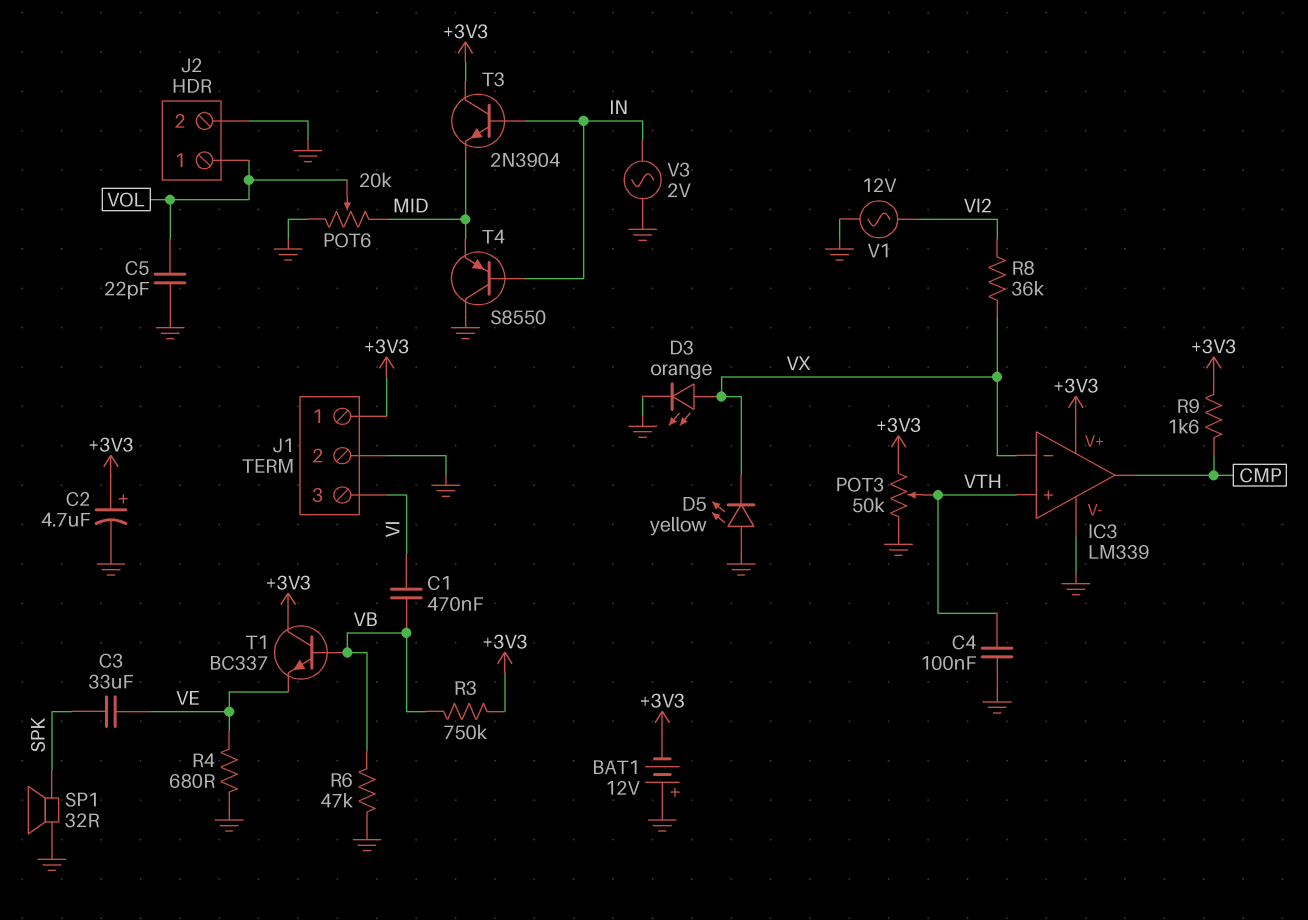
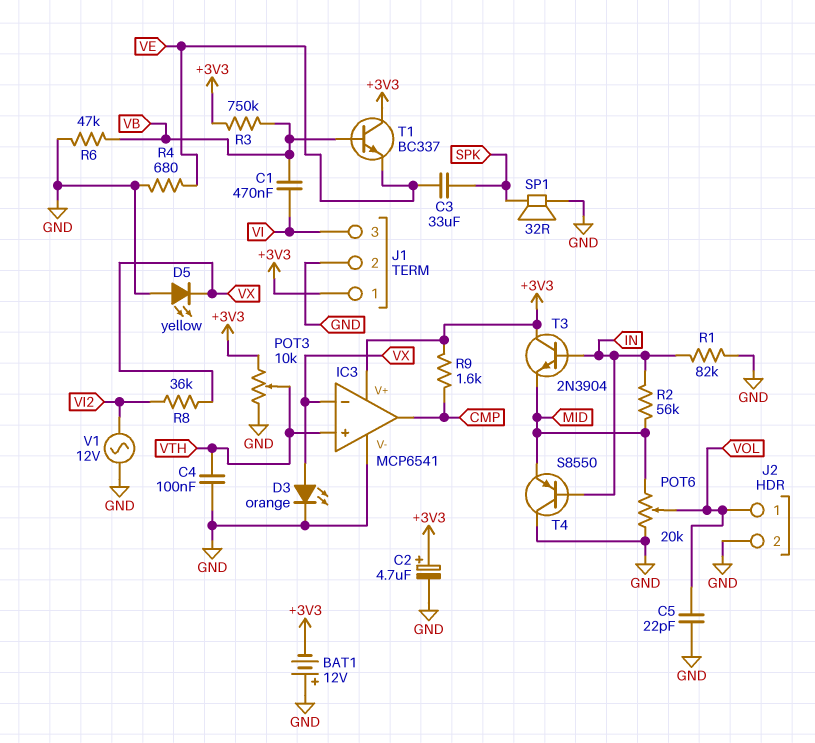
IC3: LM339 -> MCP6541
POT3: 50k (+3V3, GND, wiper VTH) -> 10k (+3V3, GND, wiper VTH)
R1: none -> 82k (GND, IN)
R2: none -> 56k (IN, MID)
V3: AC 2V (GND, IN) -> none

